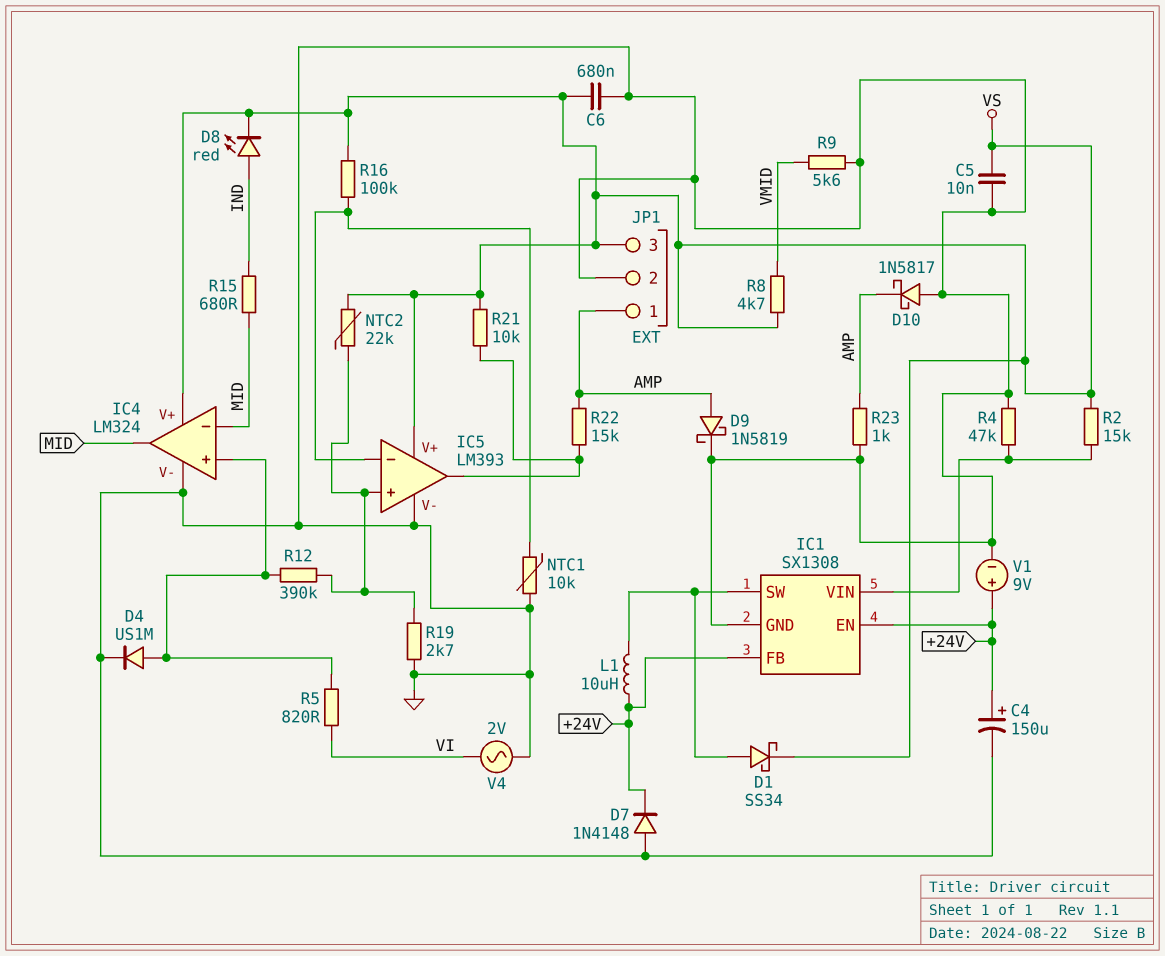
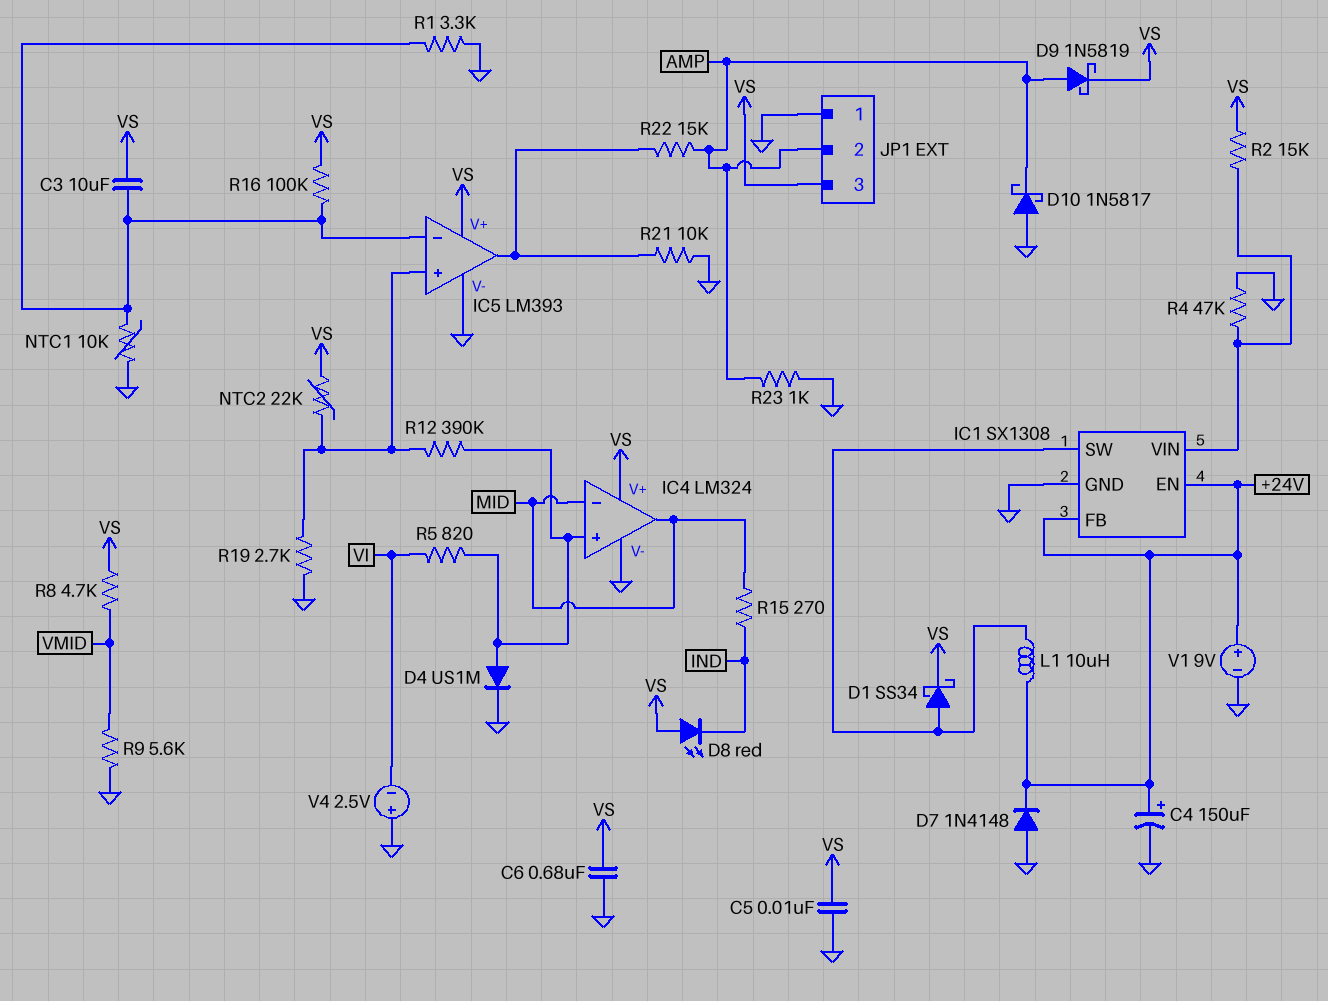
C3: none -> 10uF (IC5/in-, VS)
D8: LED red (A IND, K VS) -> LED red (A VS, K IND)
D9: schottky 1N5819 (A AMP, K GND) -> schottky 1N5819 (A AMP, K VS)
JP1 pin 1: AMP -> GND
JP1 pin 2: GND -> AMP
R1: none -> 3.3k (GND, IC5/in-)
R15: 680 (IND, MID) -> 270 (IND, MID)
R21: 10k (IC5/out, VS) -> 10k (GND, IC5/out)
V4: AC 2V (GND, VI) -> 2.5V (plus GND, minus VI)

